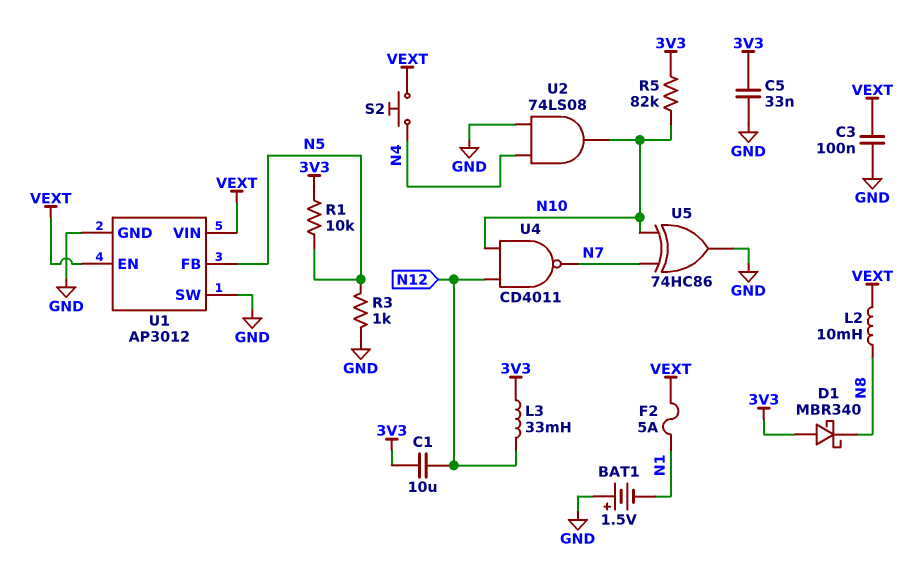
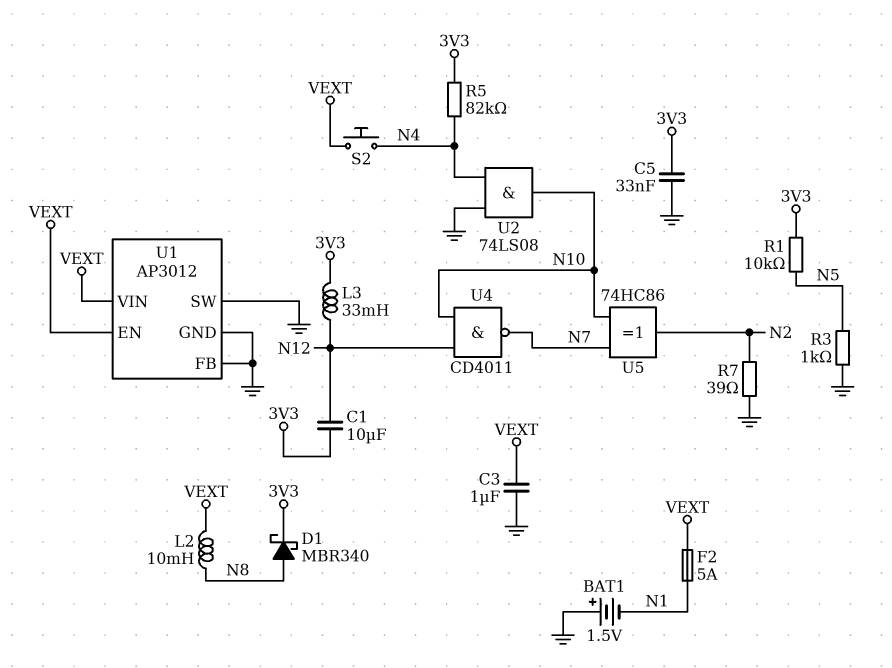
C3: 100nF (GND, VEXT) -> 1uF (GND, VEXT)
D1: schottky MBR340 (A 3V3, K N8) -> schottky MBR340 (A N8, K 3V3)
R5: 82k (3V3, N10) -> 82k (3V3, N4)
R7: none -> 39 (GND, N2)
U1 pin FB: N5 -> GND
U5: XOR 74HC86 (in N7, in N10, out GND) -> XOR 74HC86 (in N7, in N10, out N2)

